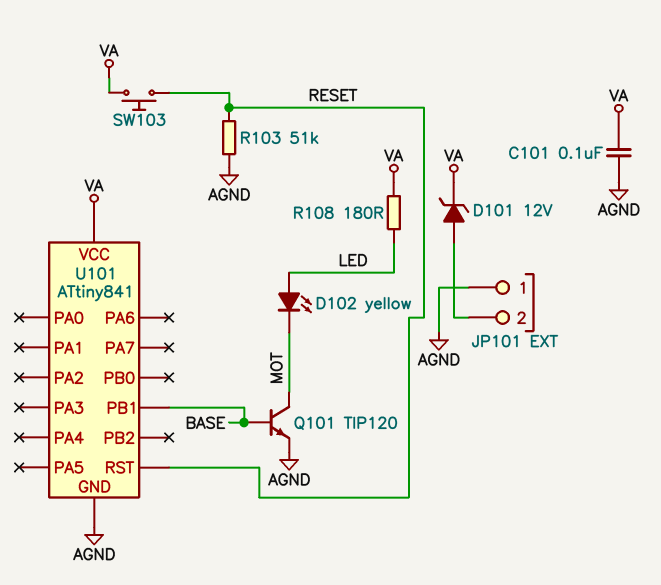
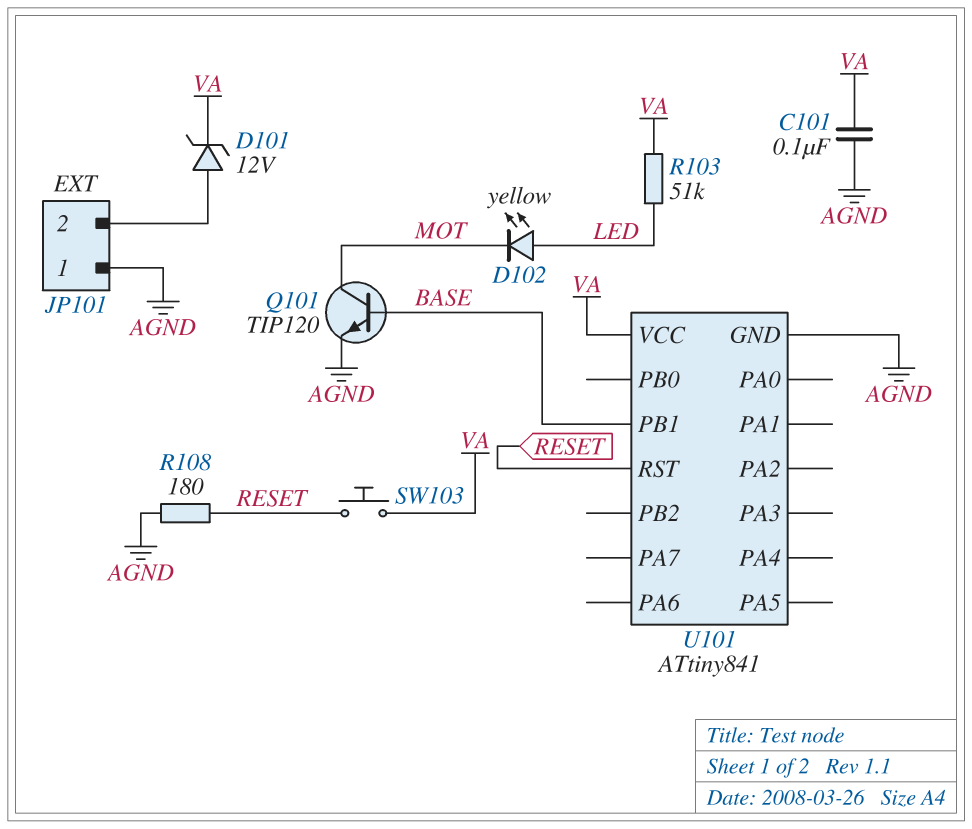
R103: 51k (AGND, RESET) -> 51k (LED, VA)
R108: 180 (LED, VA) -> 180 (AGND, RESET)

